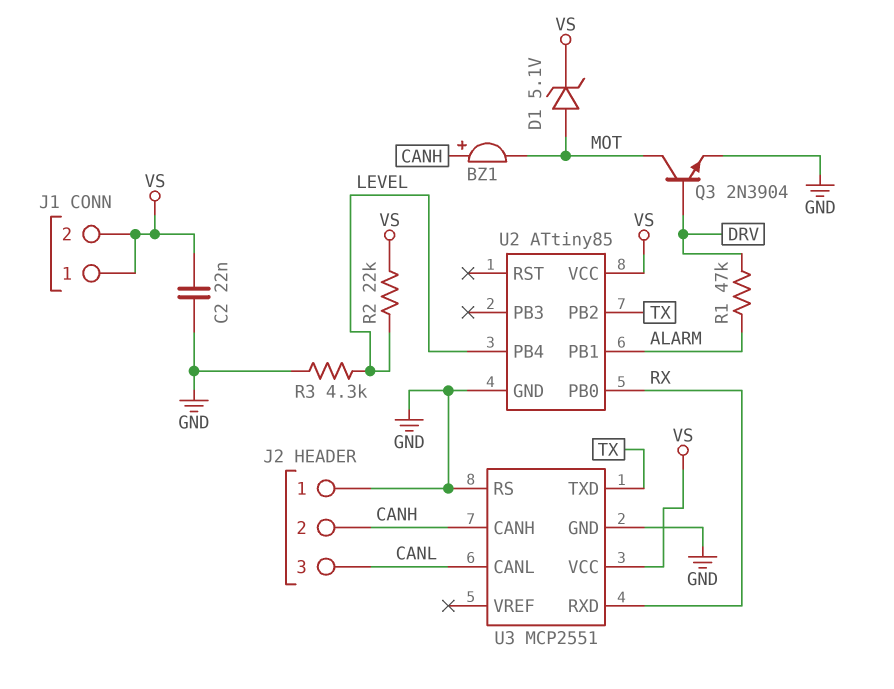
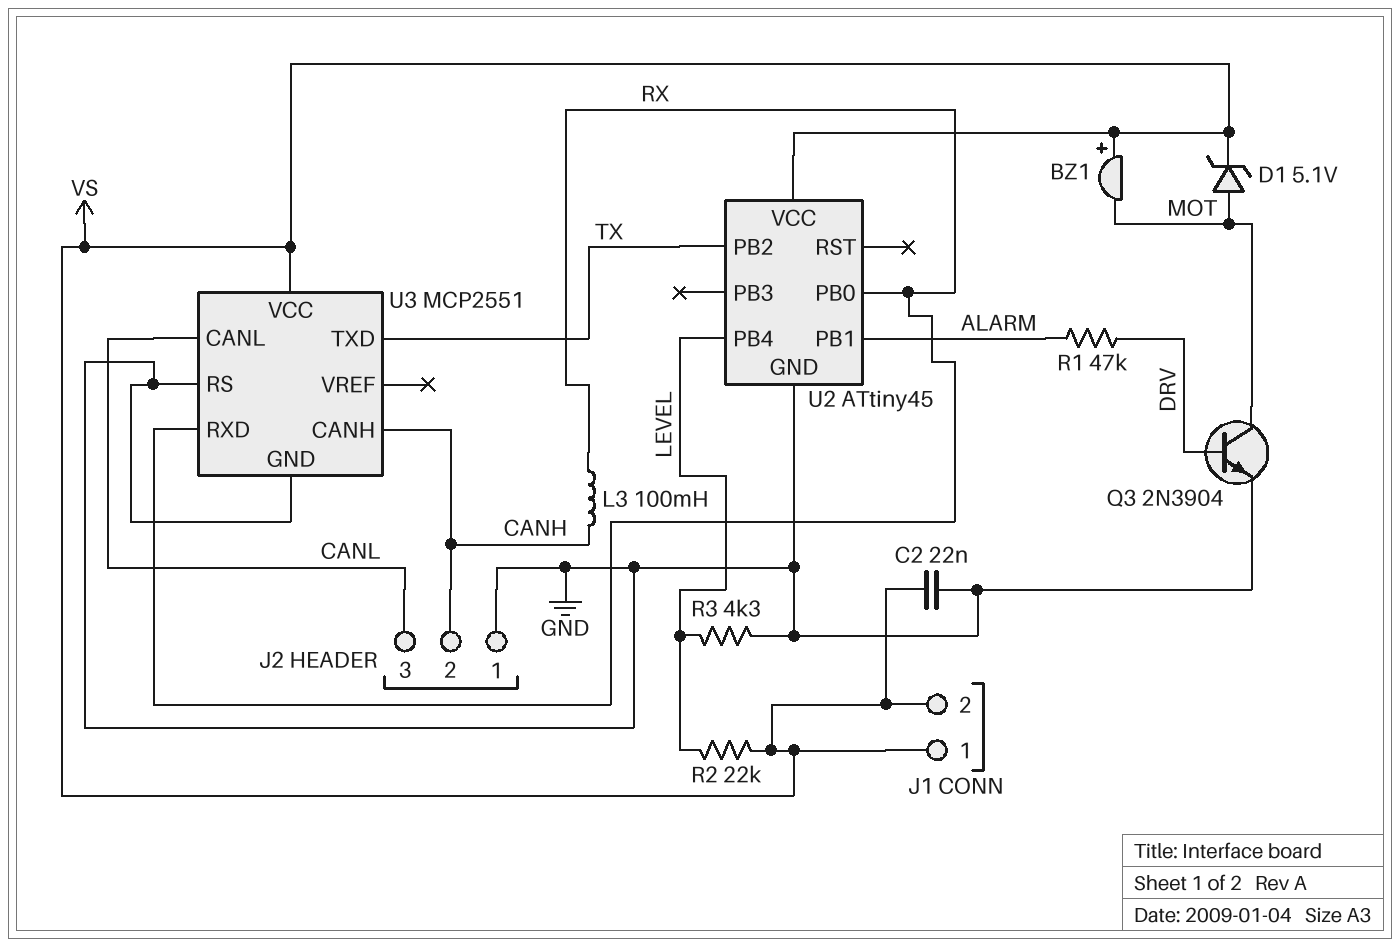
BZ1: buzzer (plus CANH, minus MOT) -> buzzer (plus VS, minus MOT)
L3: none -> 100mH (CANH, RX)
U2: ATtiny85 -> ATtiny45

